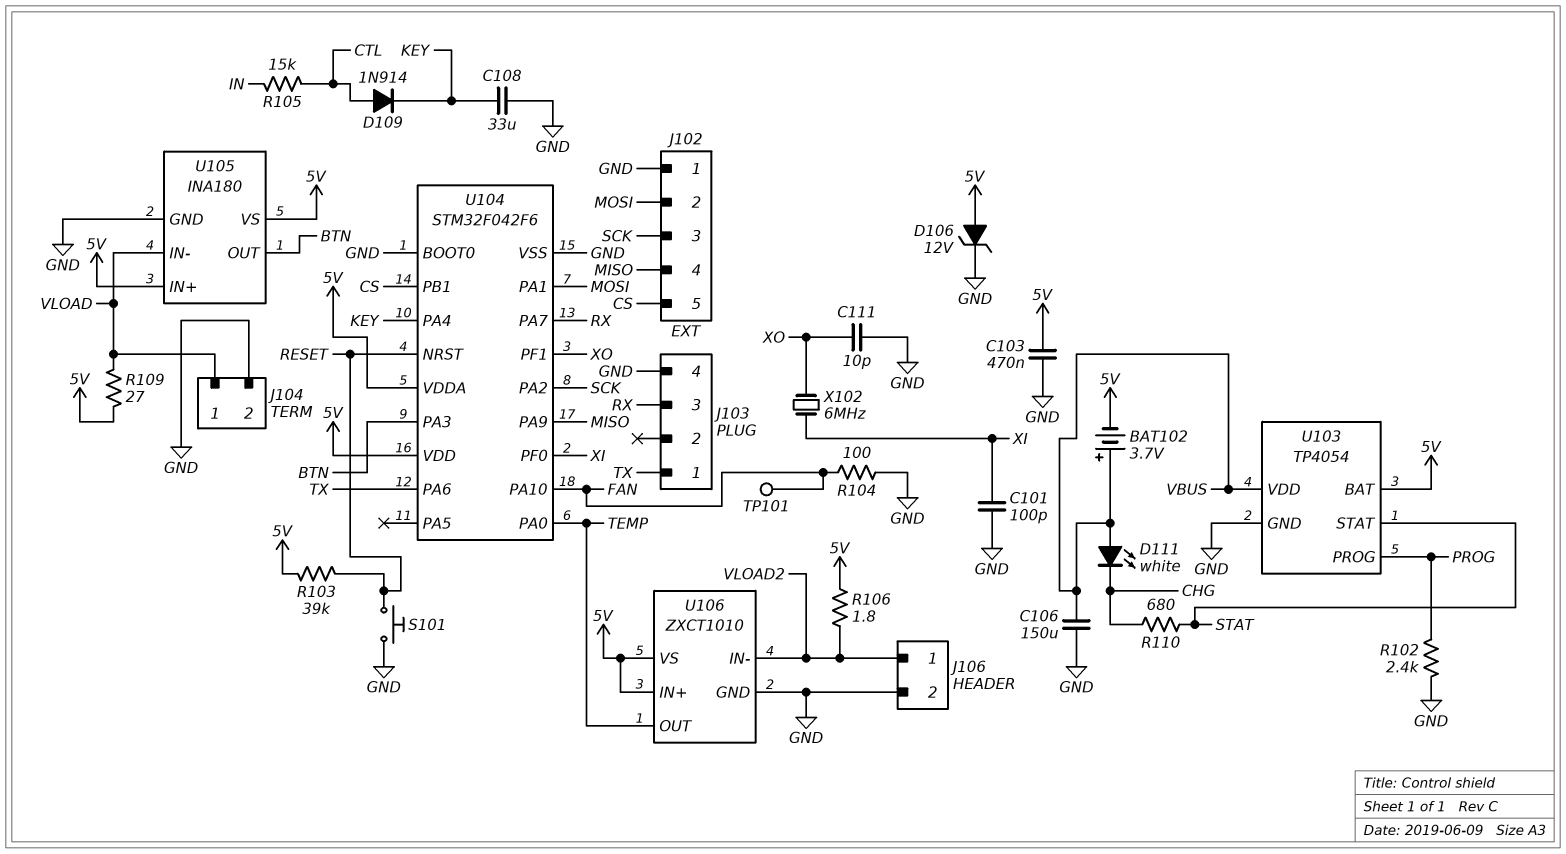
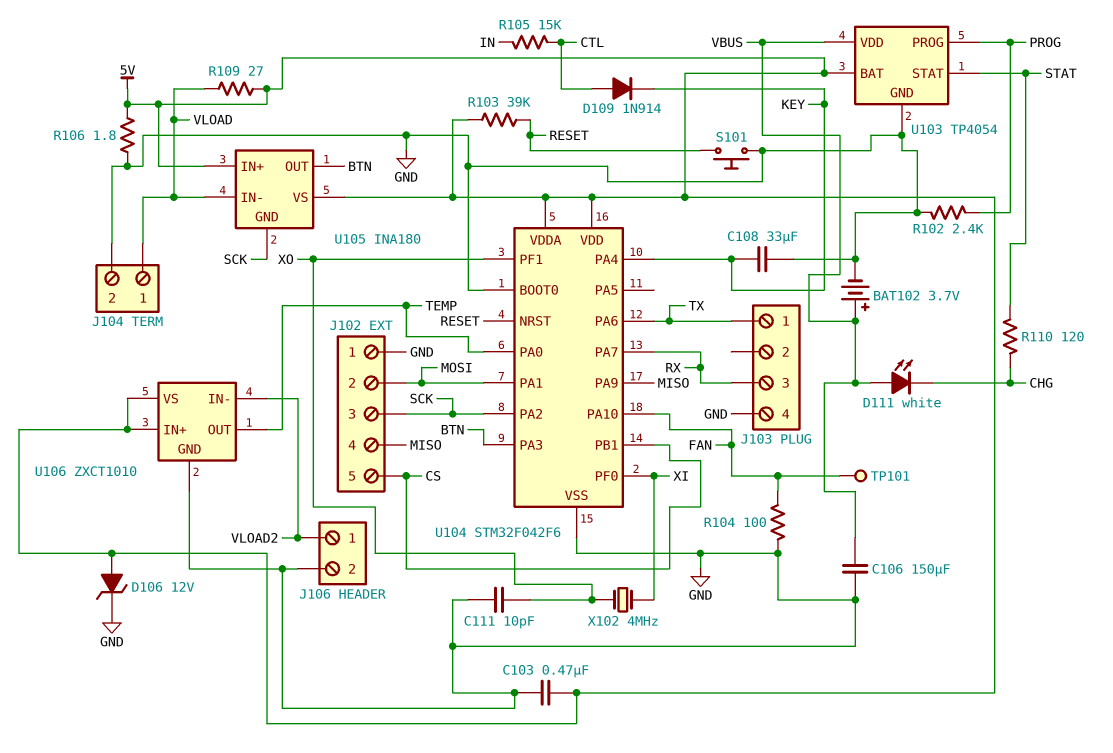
BAT102: 3.7V (plus VBUS, minus 5V) -> 3.7V (plus VBUS, minus GND)
C101: 100pF (GND, XI) -> none
R106: 1.8 (5V, VLOAD2) -> 1.8 (5V, GND)
R110: 680 (CHG, STAT) -> 120 (CHG, STAT)
U105 pin GND: GND -> SCK
X102: 6MHz (XI, XO) -> 4MHz (XI, XO)

